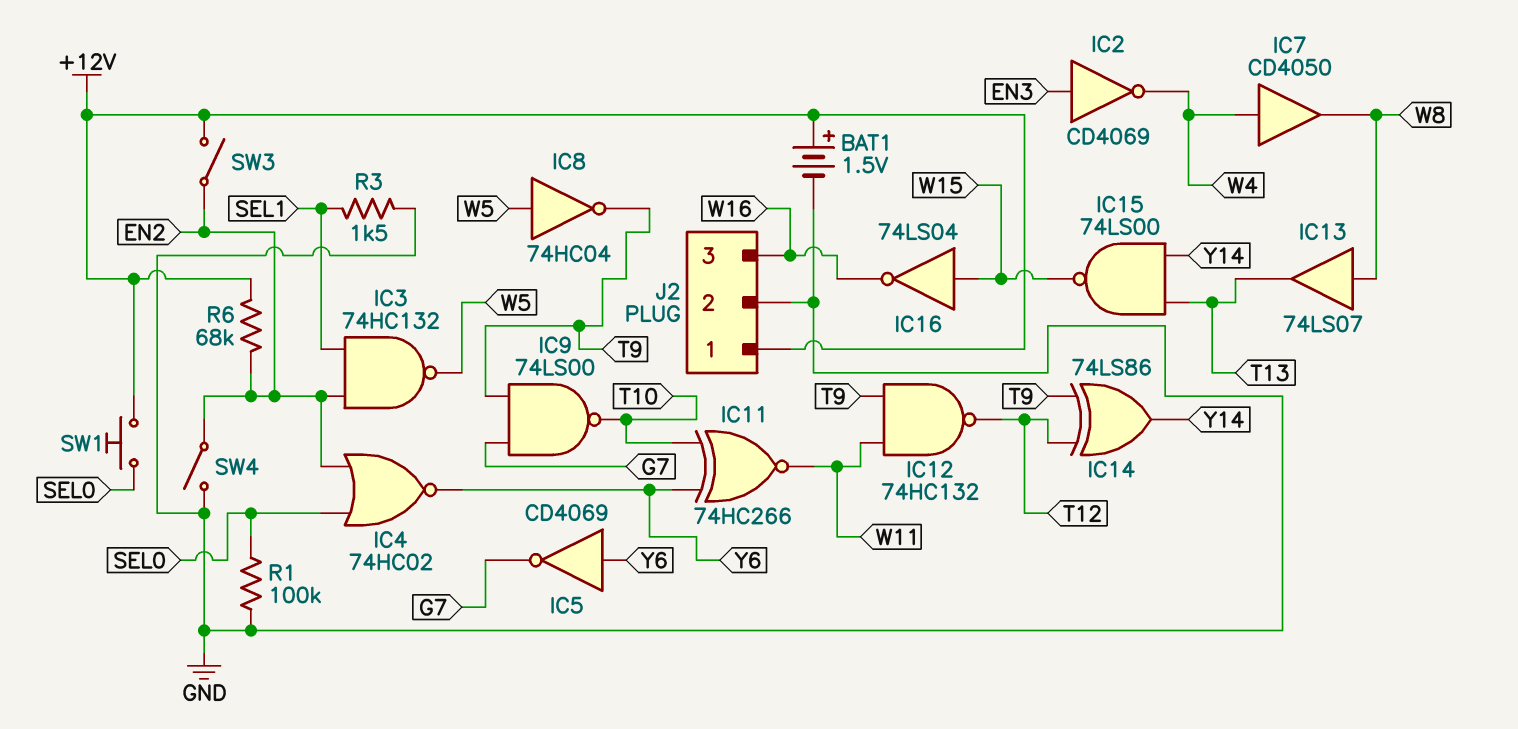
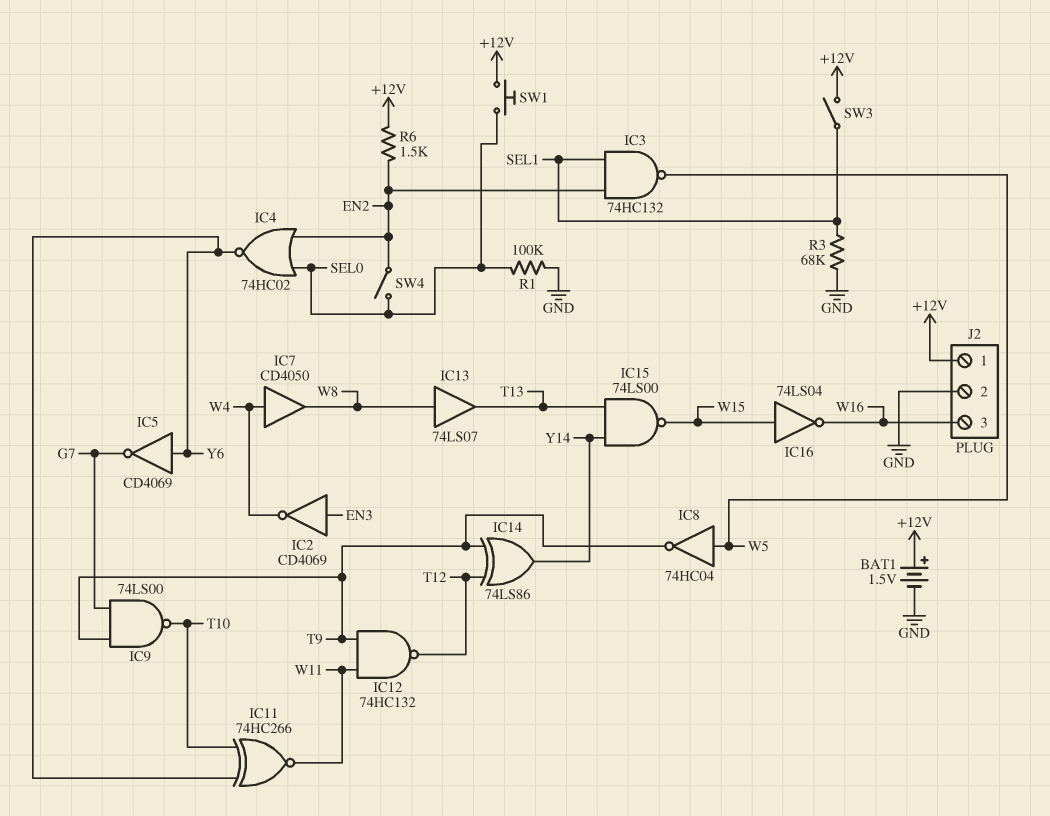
R3: 1.5k (GND, SEL1) -> 68k (GND, SEL1)
R6: 68k (+12V, EN2) -> 1.5k (+12V, EN2)
SW3: switch (+12V, EN2) -> switch (+12V, SEL1)
SW4: switch (EN2, GND) -> switch (EN2, SEL0)

